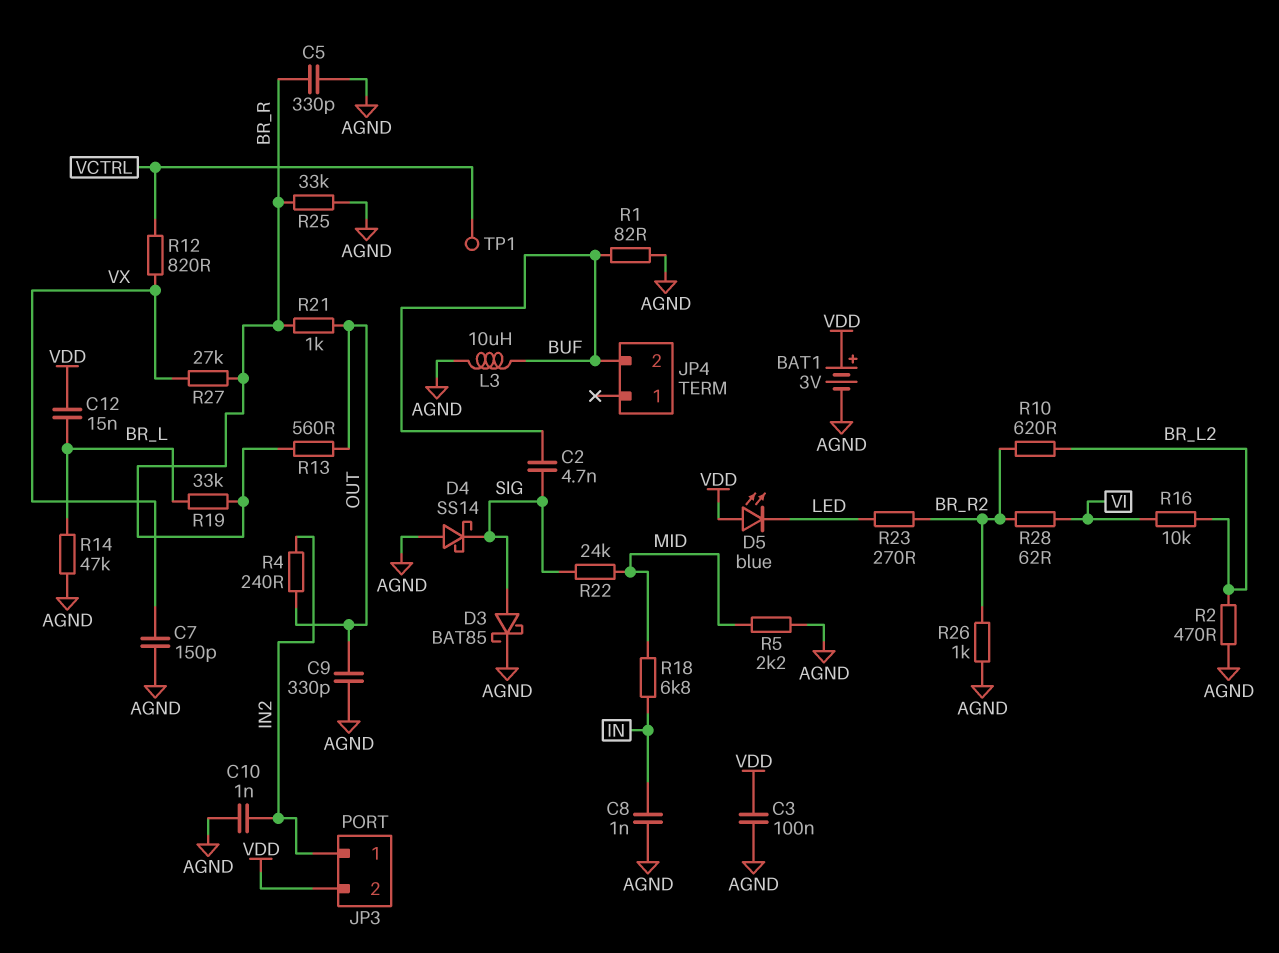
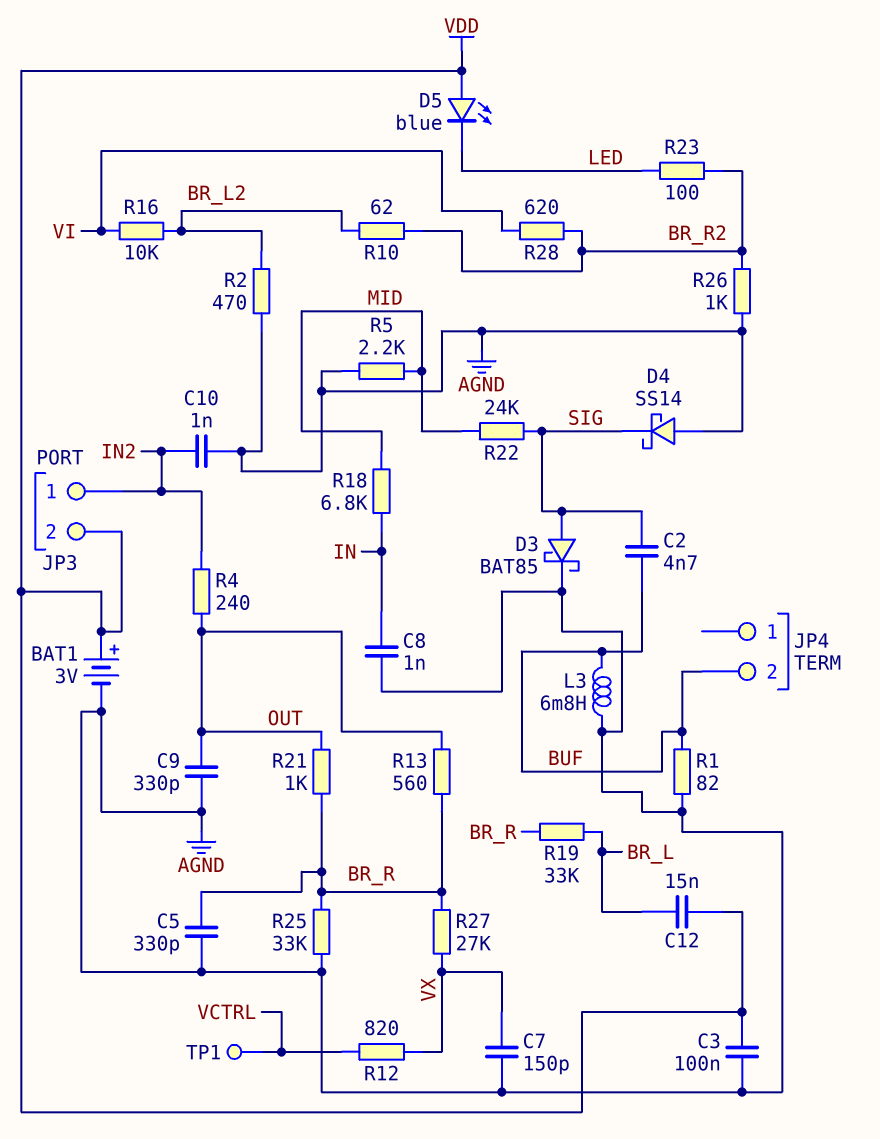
L3: 10uH (AGND, BUF) -> 6.8mH (AGND, BUF)
R10: 620 (BR_L2, BR_R2) -> 62 (BR_L2, BR_R2)
R14: 47k (AGND, BR_L) -> none
R23: 270 (BR_R2, LED) -> 100 (BR_R2, LED)
R28: 62 (BR_R2, VI) -> 620 (BR_R2, VI)

